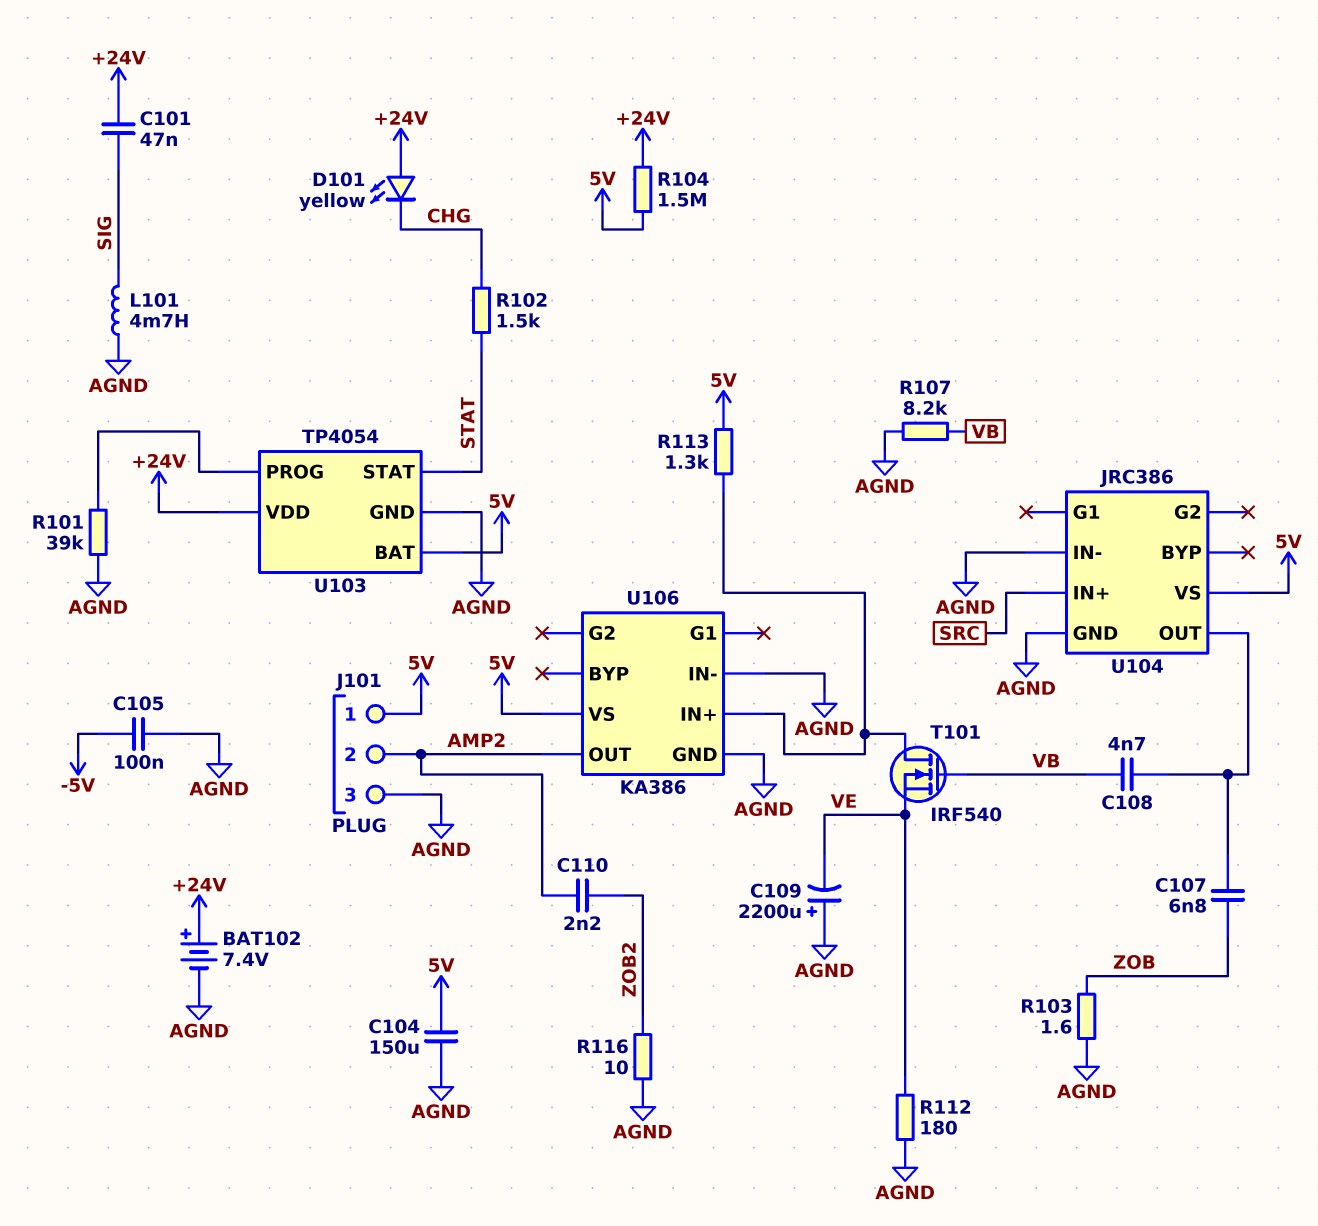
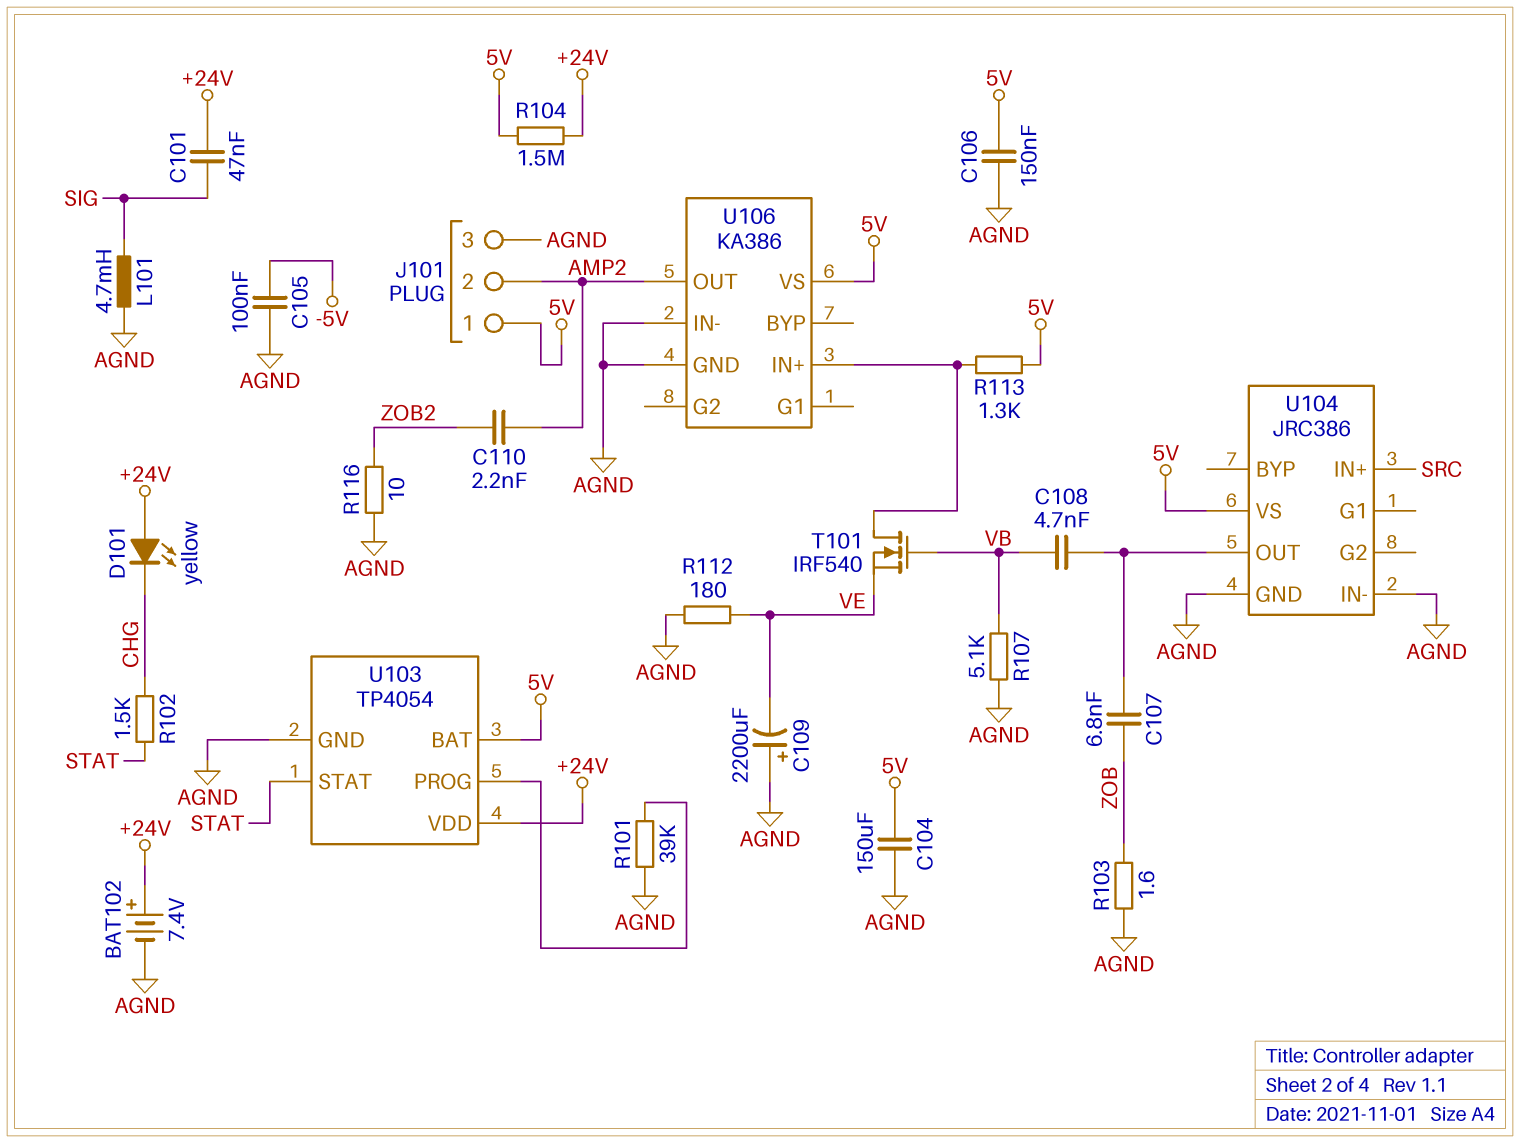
C106: none -> 150nF (5V, AGND)
R107: 8.2k (AGND, VB) -> 5.1k (AGND, VB)

